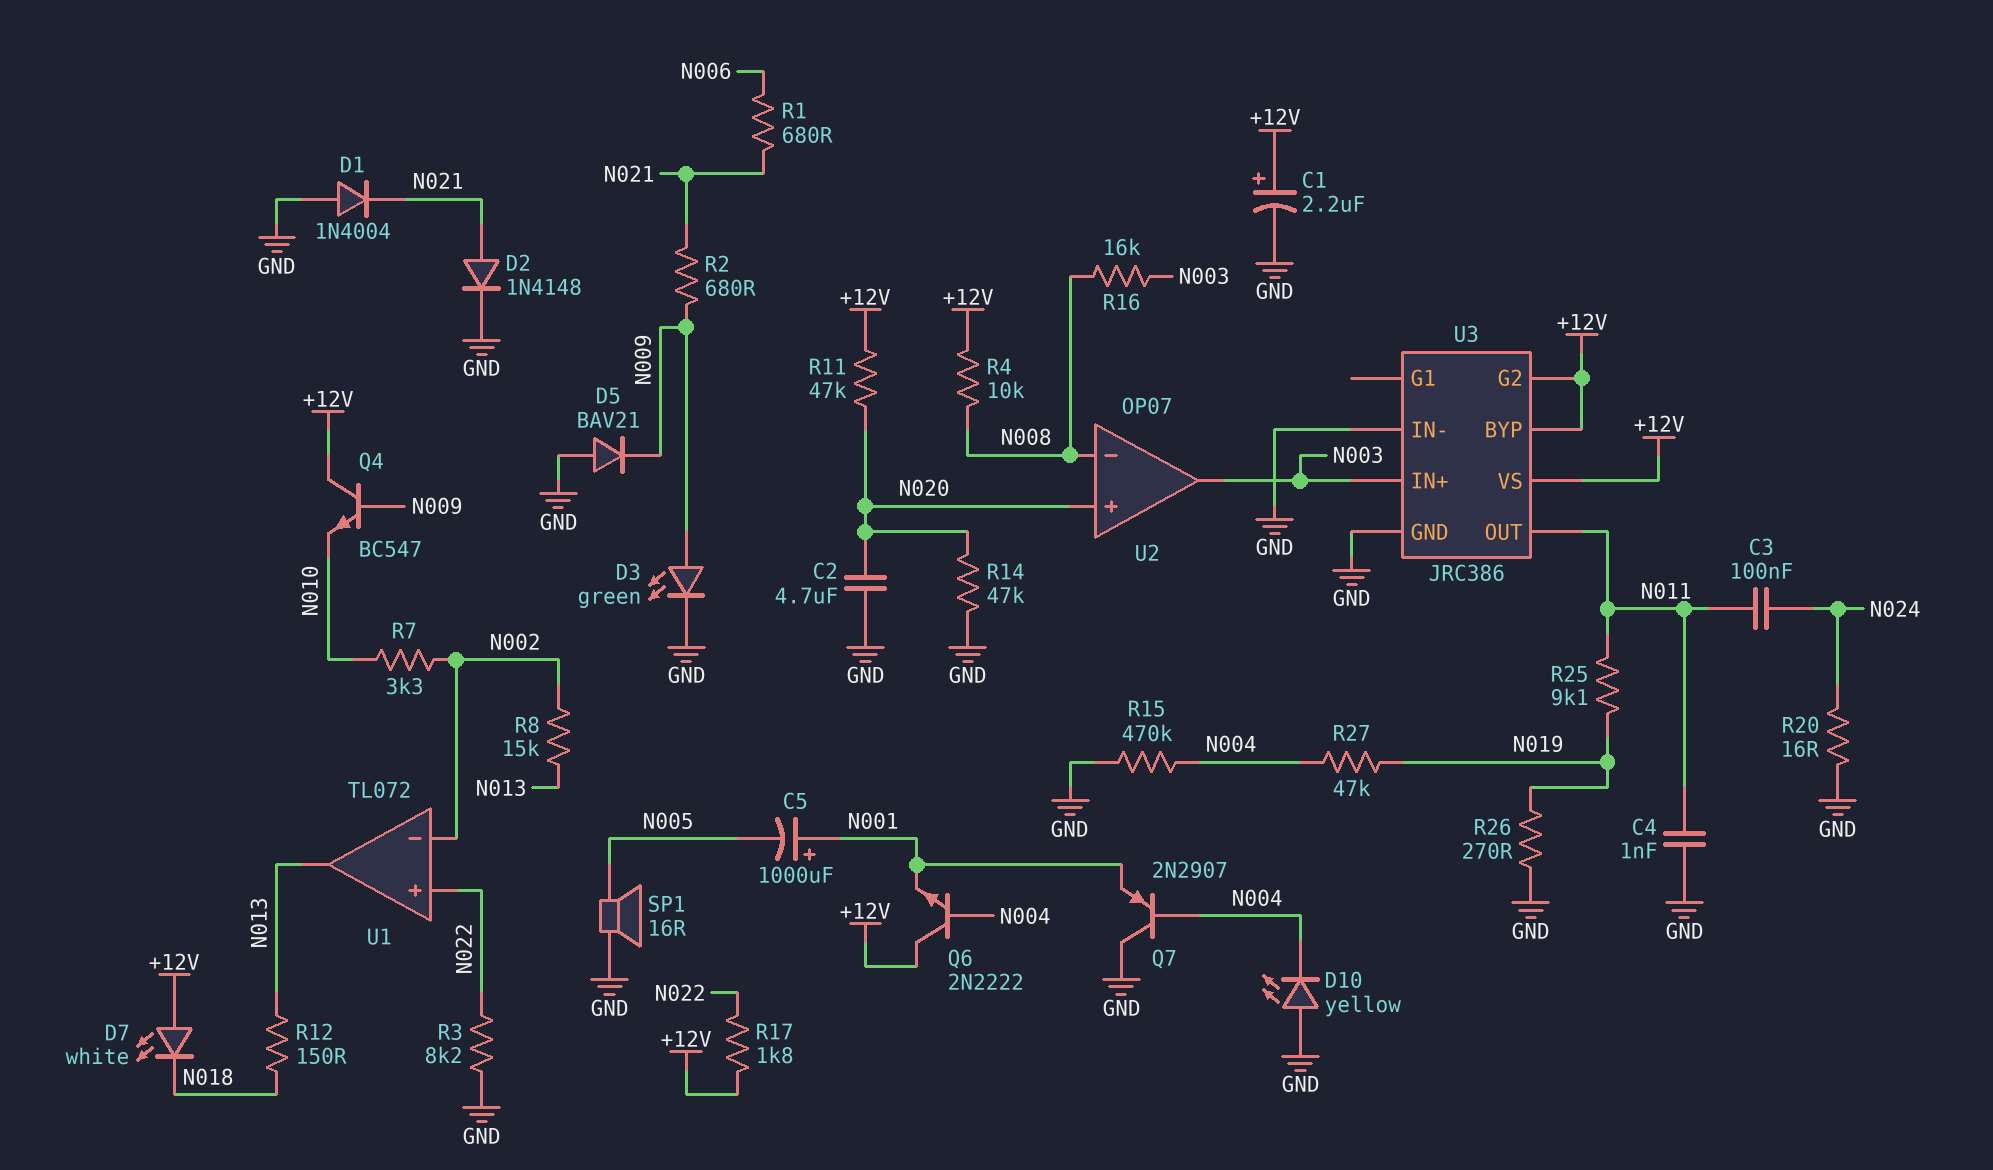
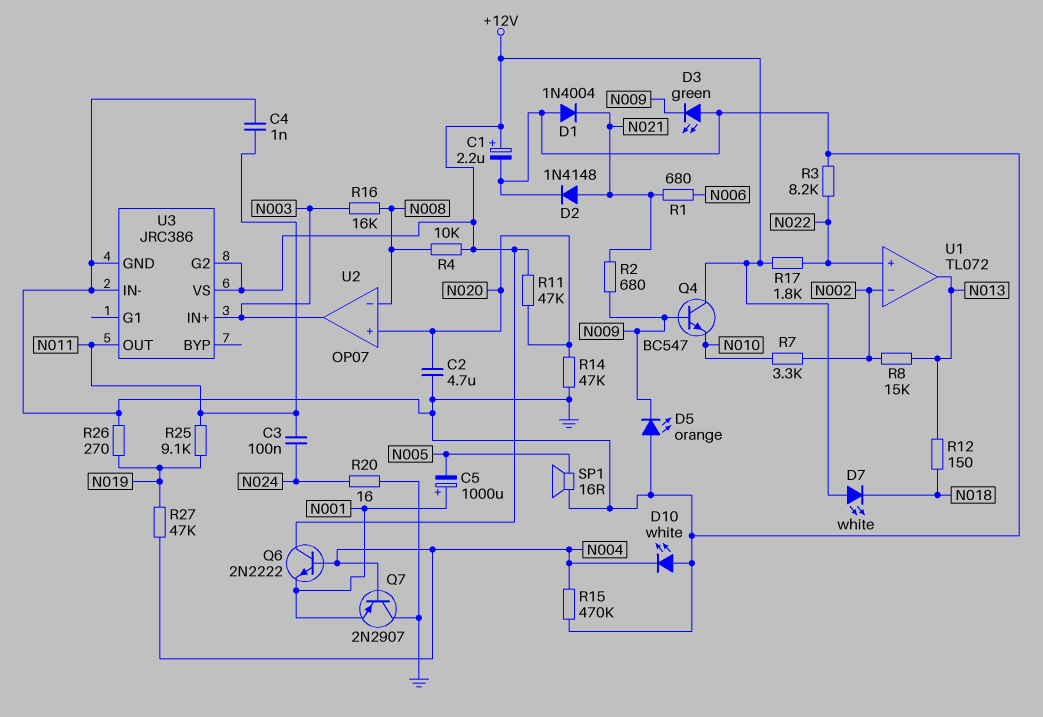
D3: LED green (A N009, K GND) -> LED green (A GND, K N009)
D5: diode BAV21 (A GND, K N009) -> LED orange (A GND, K N009)
D10: LED yellow (A GND, K N004) -> LED white (A GND, K N004)
U3 pin BYP: +12V -> none

